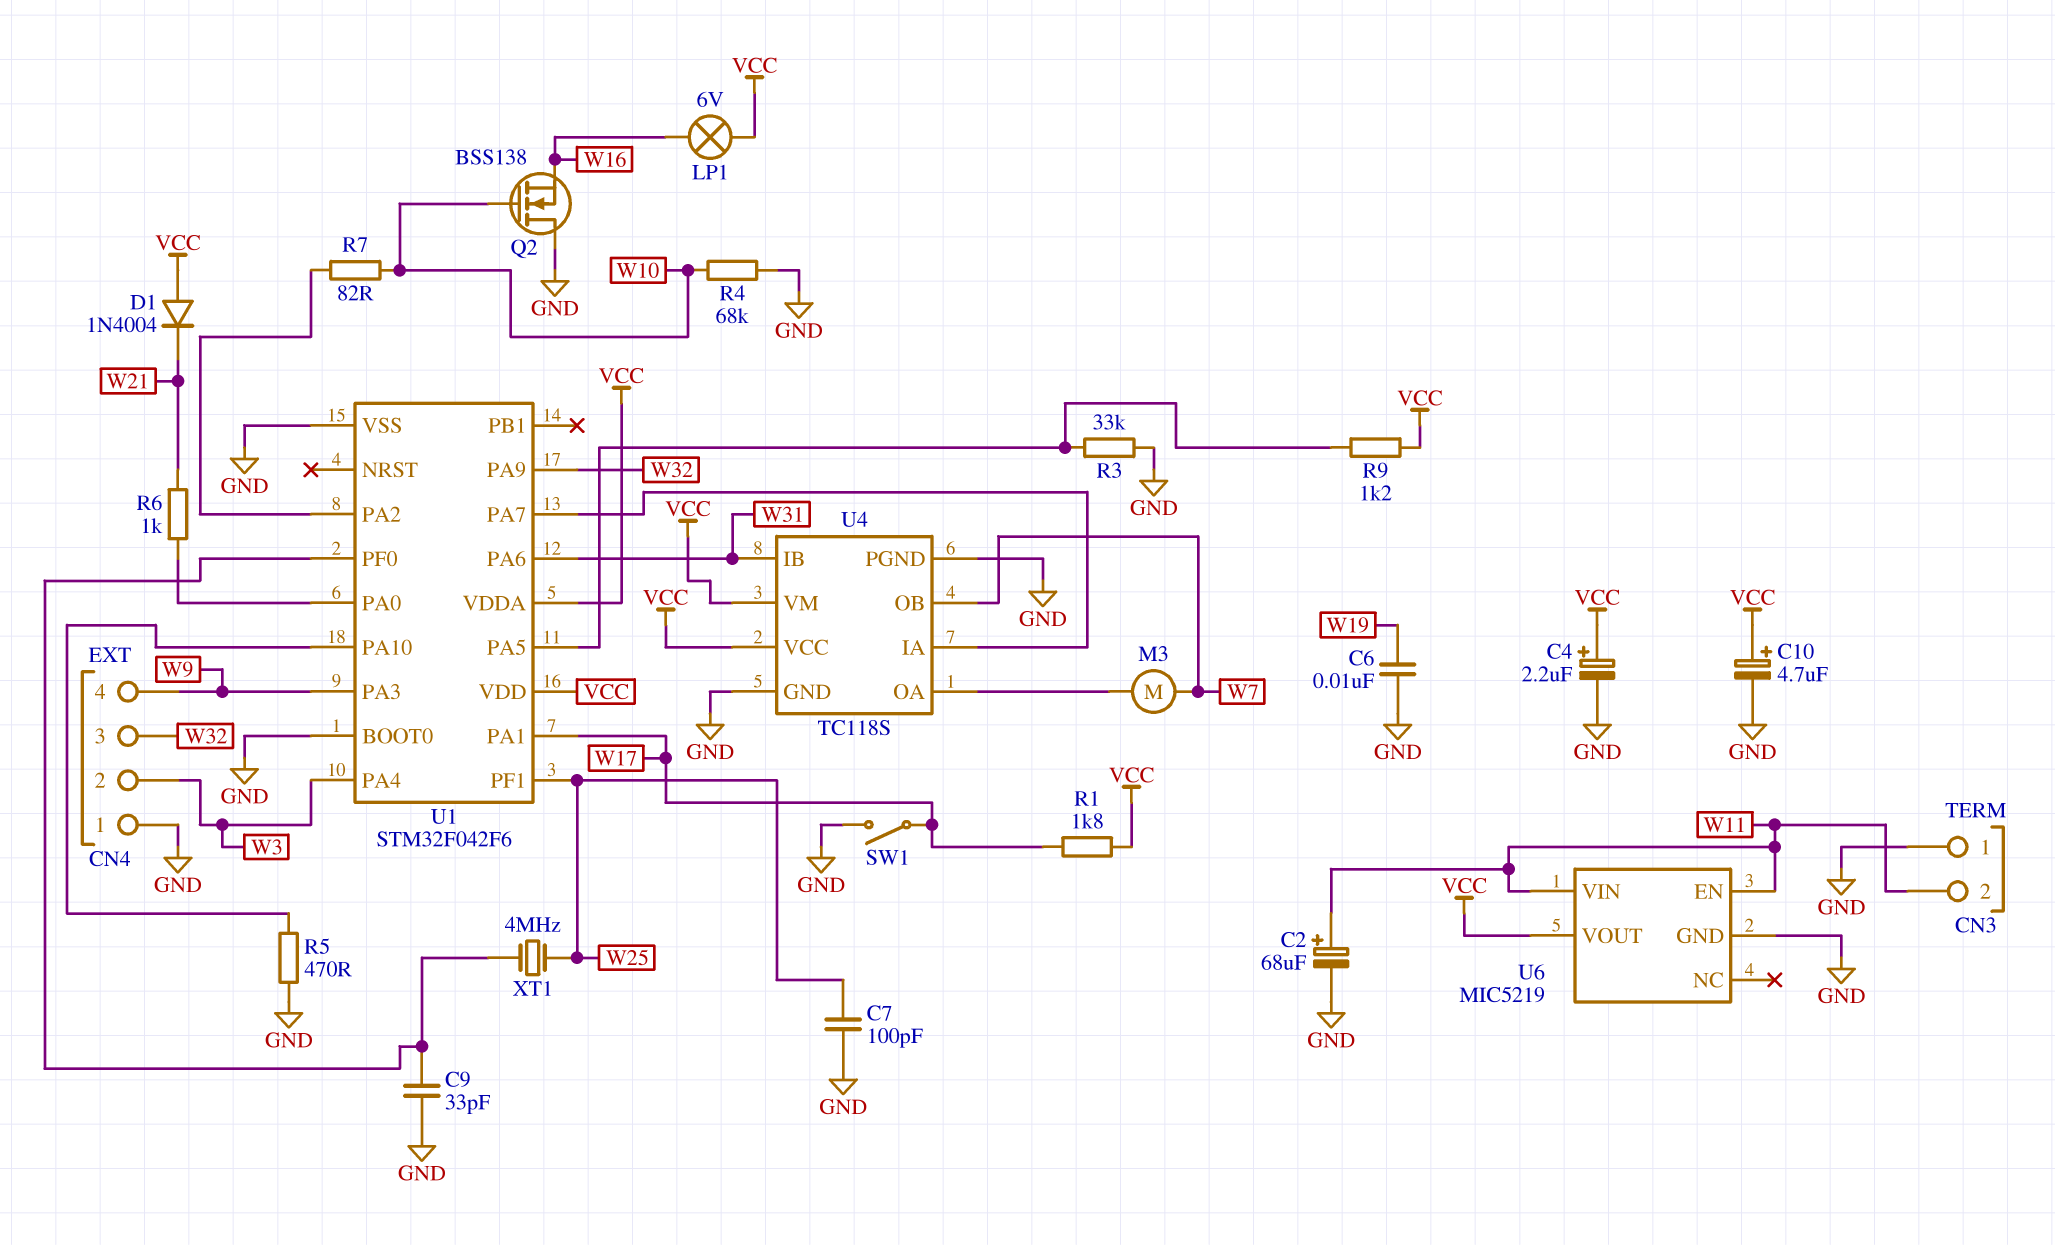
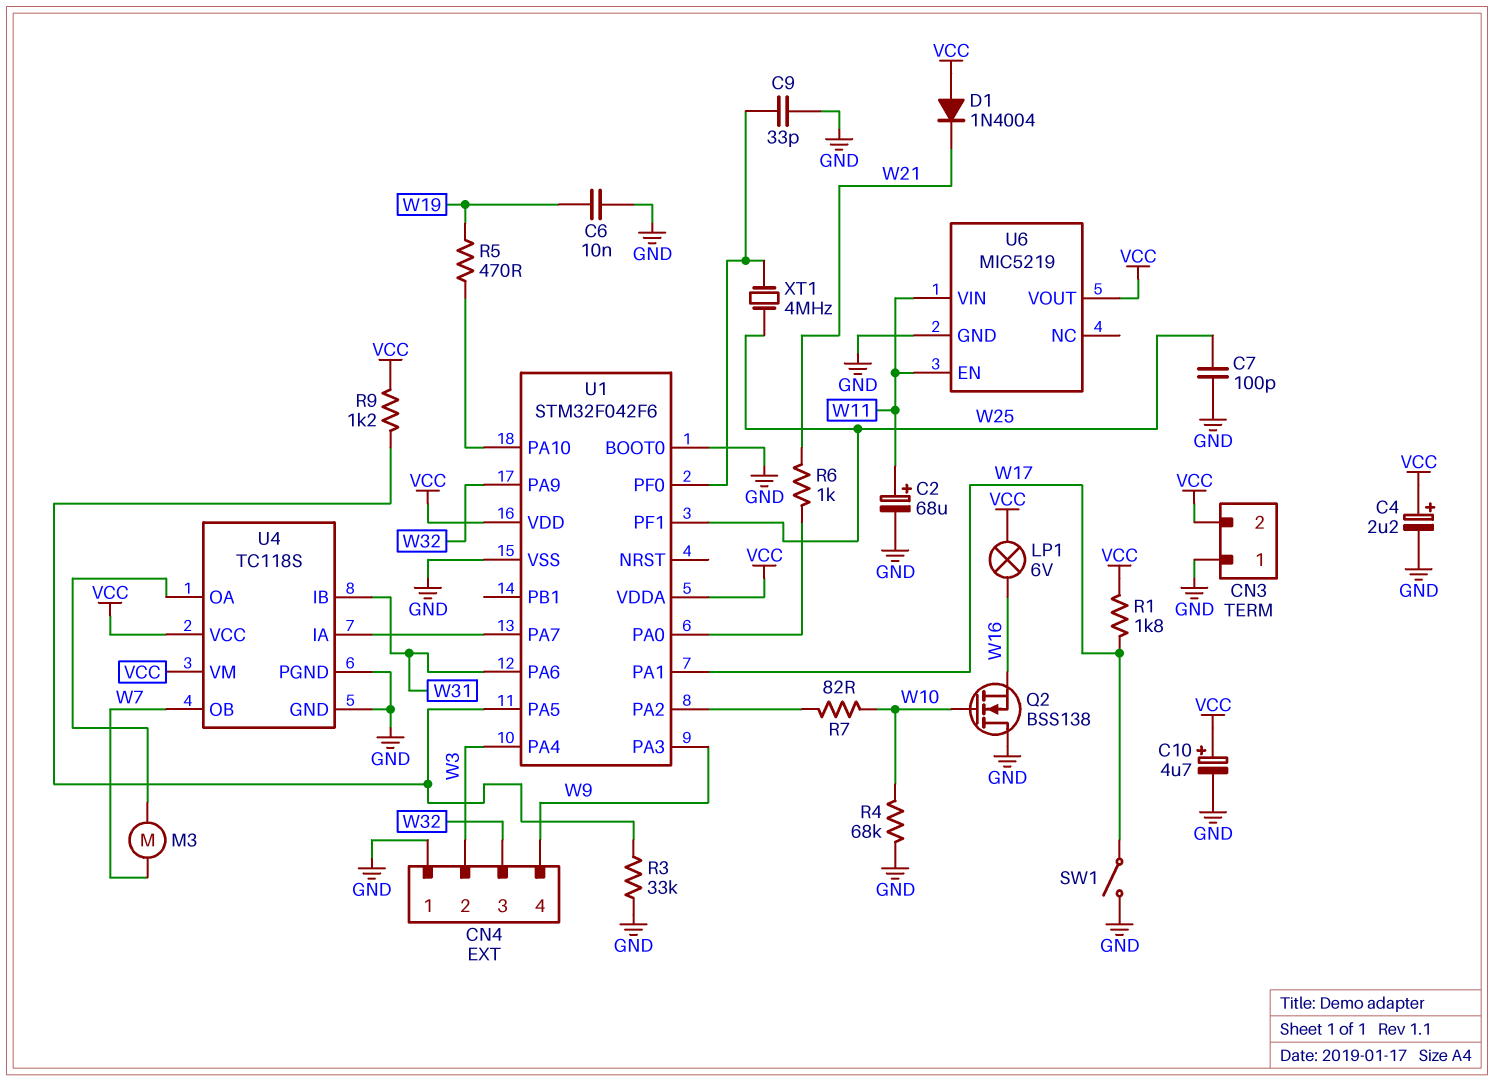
CN3 pin 2: W11 -> VCC
R5: 470 (GND, U1/PA10) -> 470 (U1/PA10, W19)

